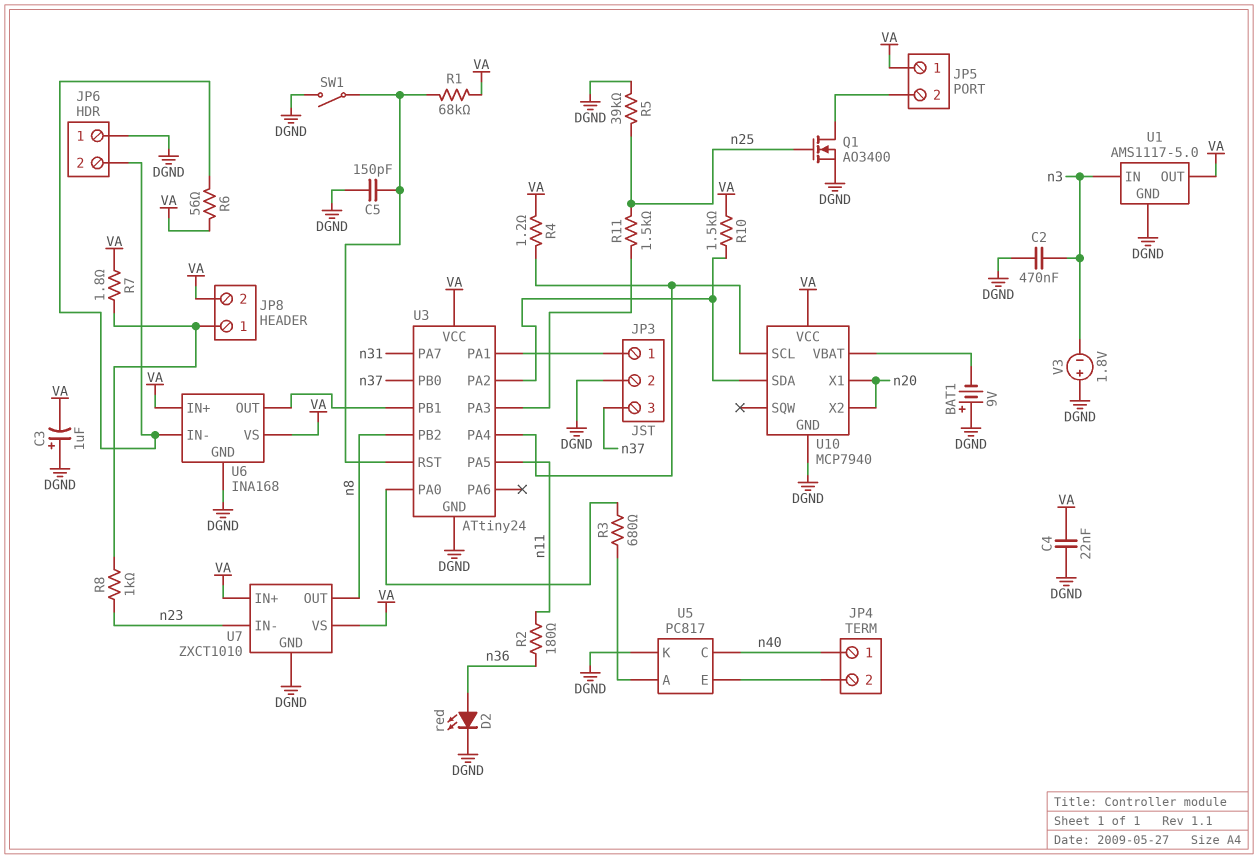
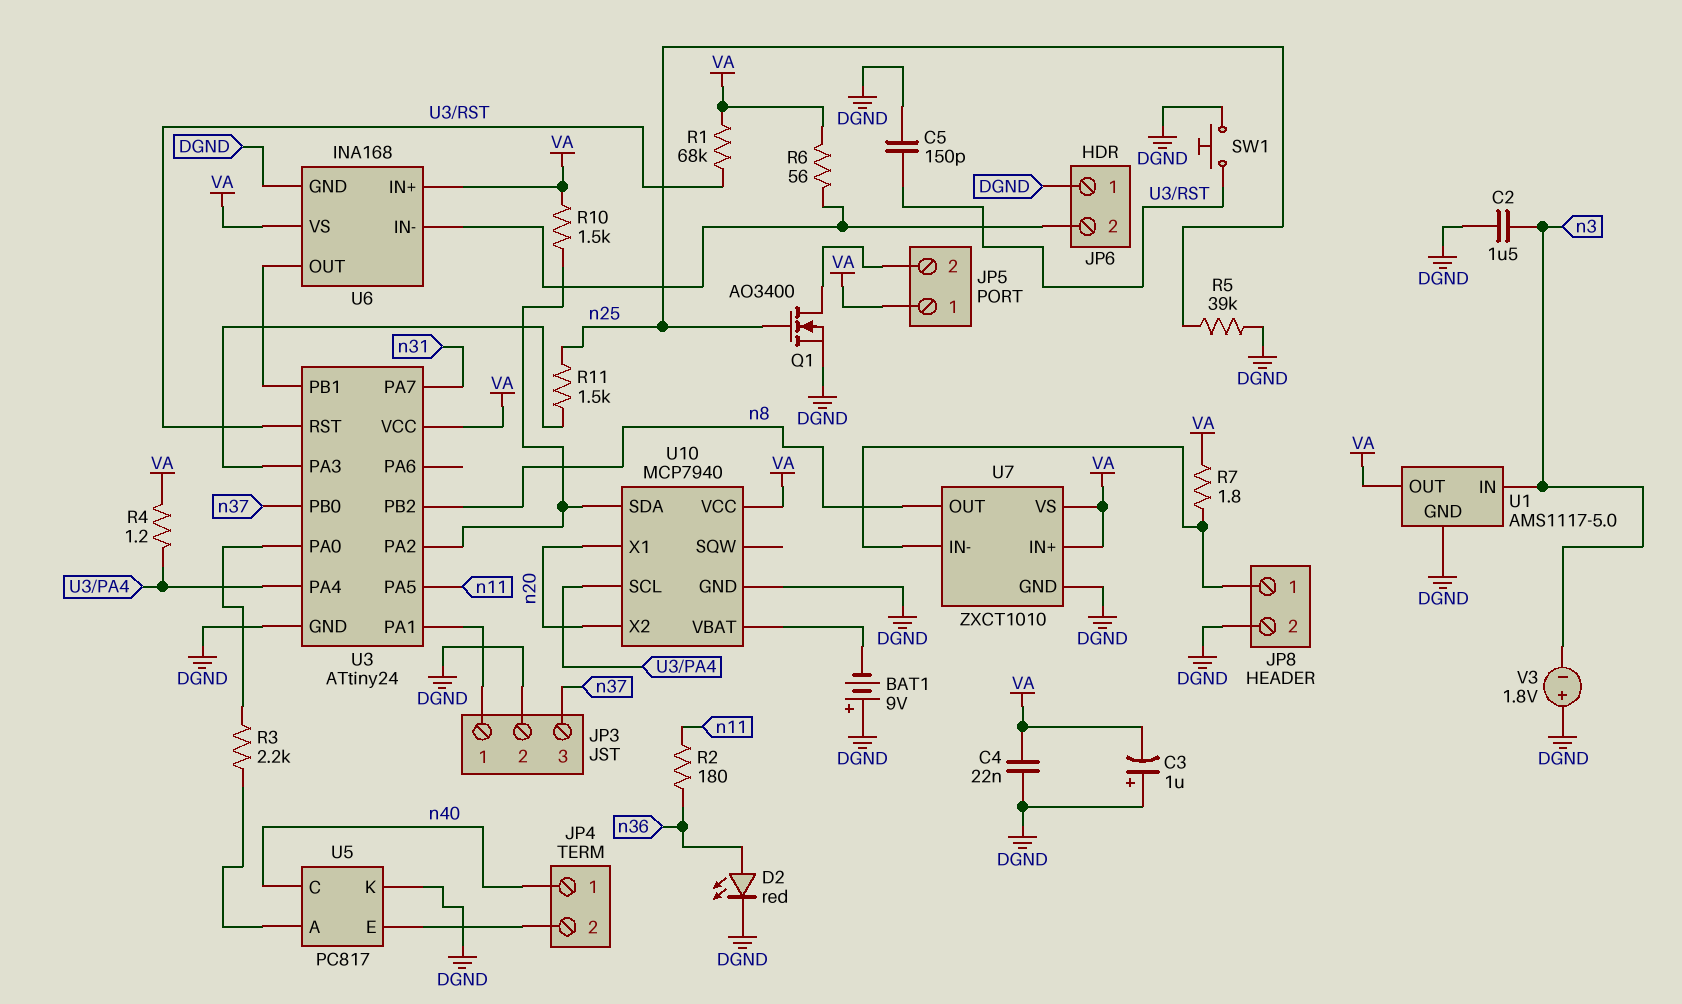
C2: 470nF (DGND, n3) -> 1.5uF (DGND, n3)
JP8 pin 2: VA -> DGND
R3: 680 (U3/PA0, U5/A) -> 2.2k (U3/PA0, U5/A)
R8: 1k (JP8/1, n23) -> none
SW1: switch (DGND, U3/RST) -> button (DGND, U3/RST)
U7 pin IN-: n23 -> JP8/1

